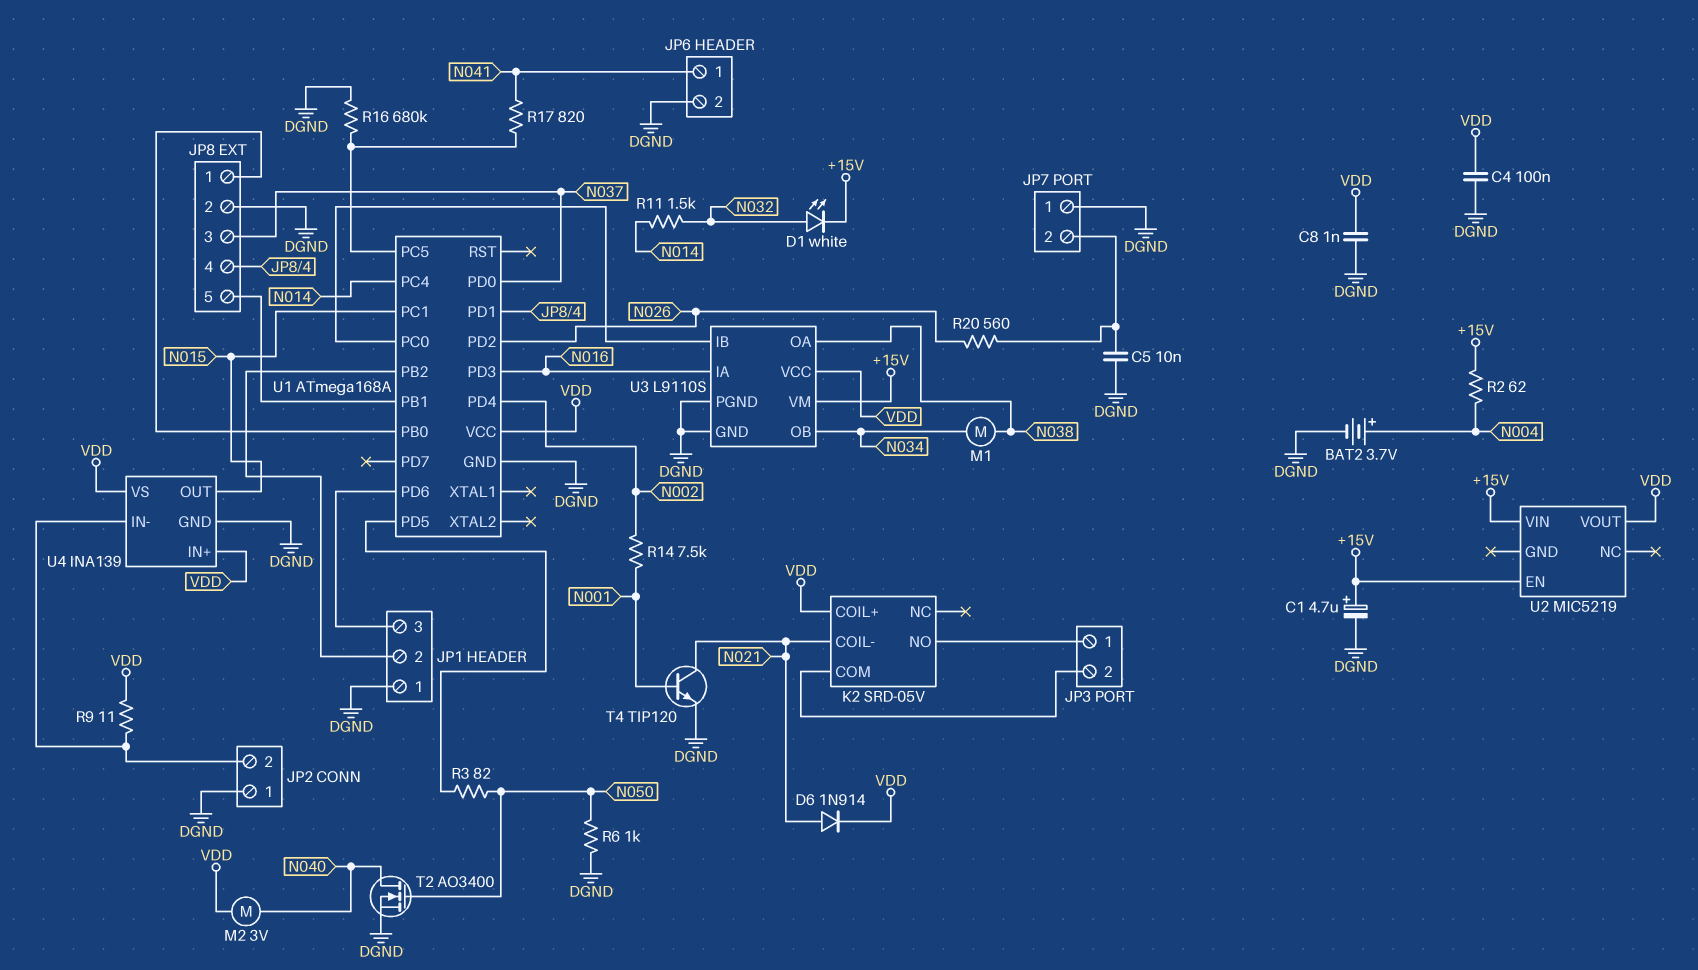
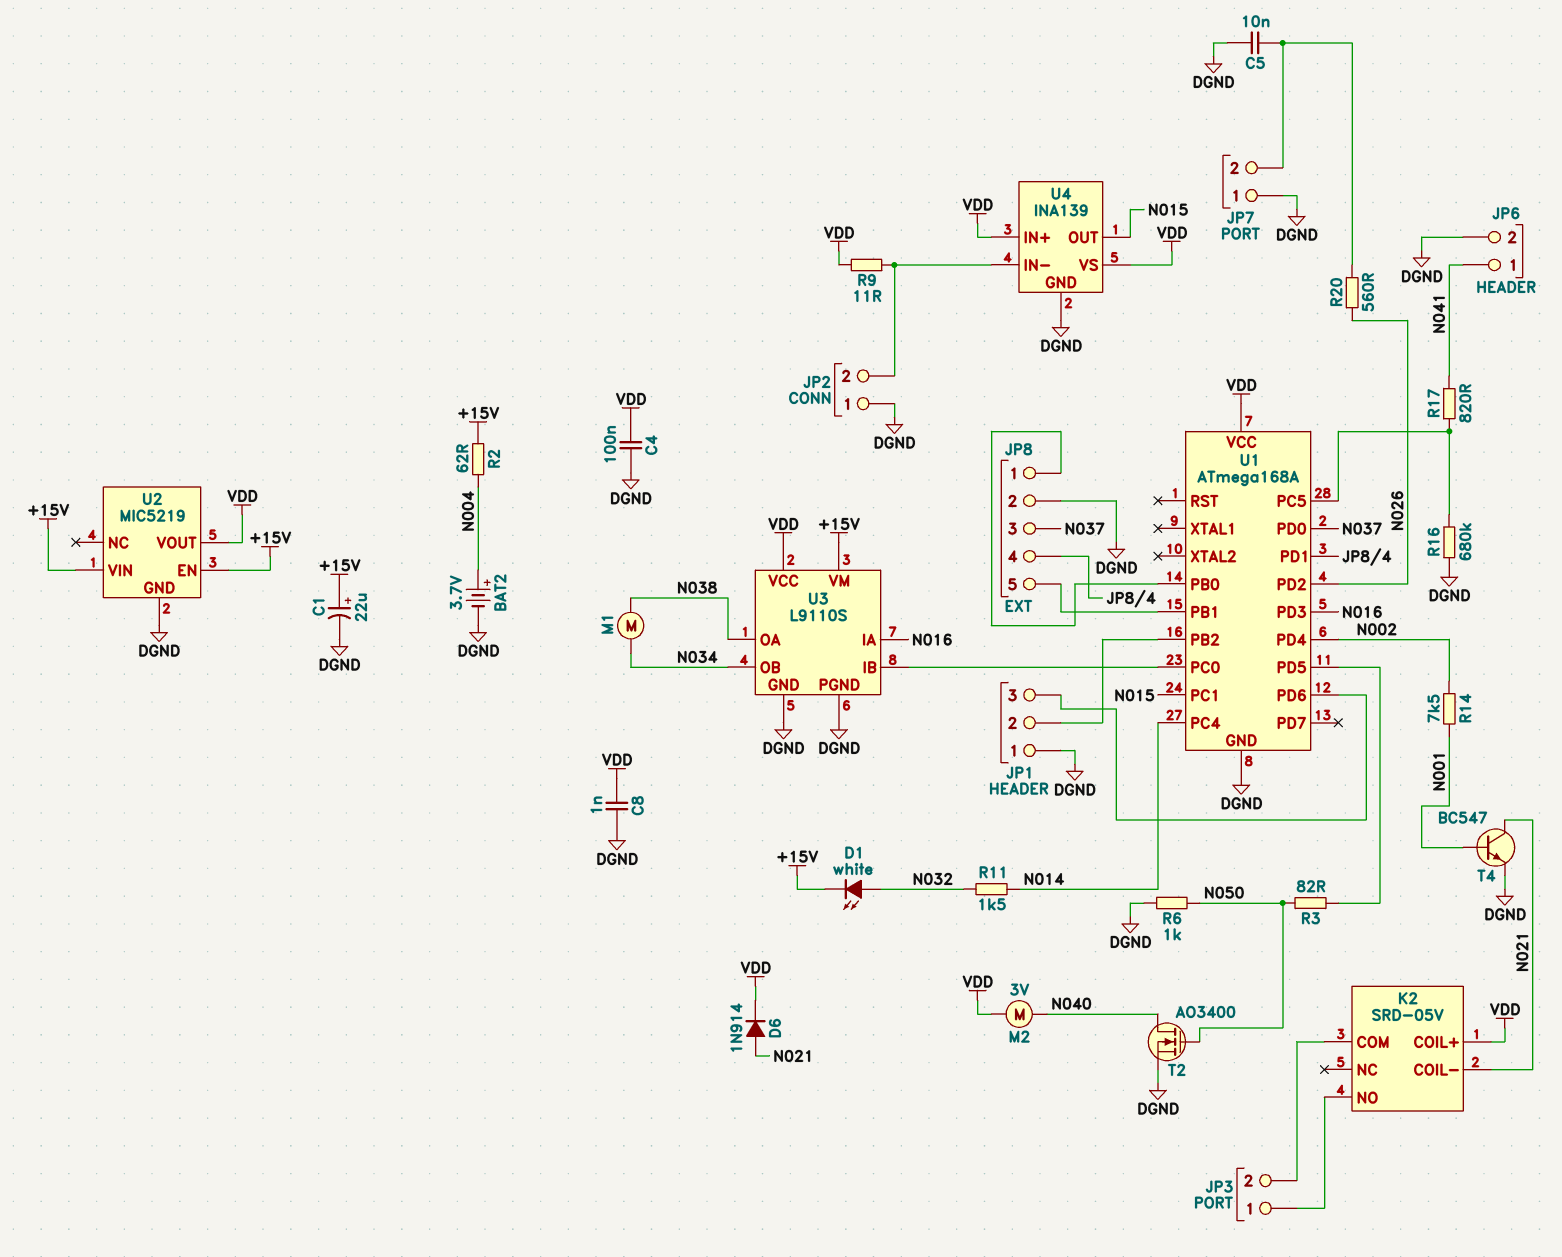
C1: 4.7uF (plus +15V, minus DGND) -> 22uF (plus +15V, minus DGND)
T4: NPN TIP120 (B N001, C N021, E DGND) -> NPN BC547 (B N001, C N021, E DGND)
U2 pin GND: none -> DGND

